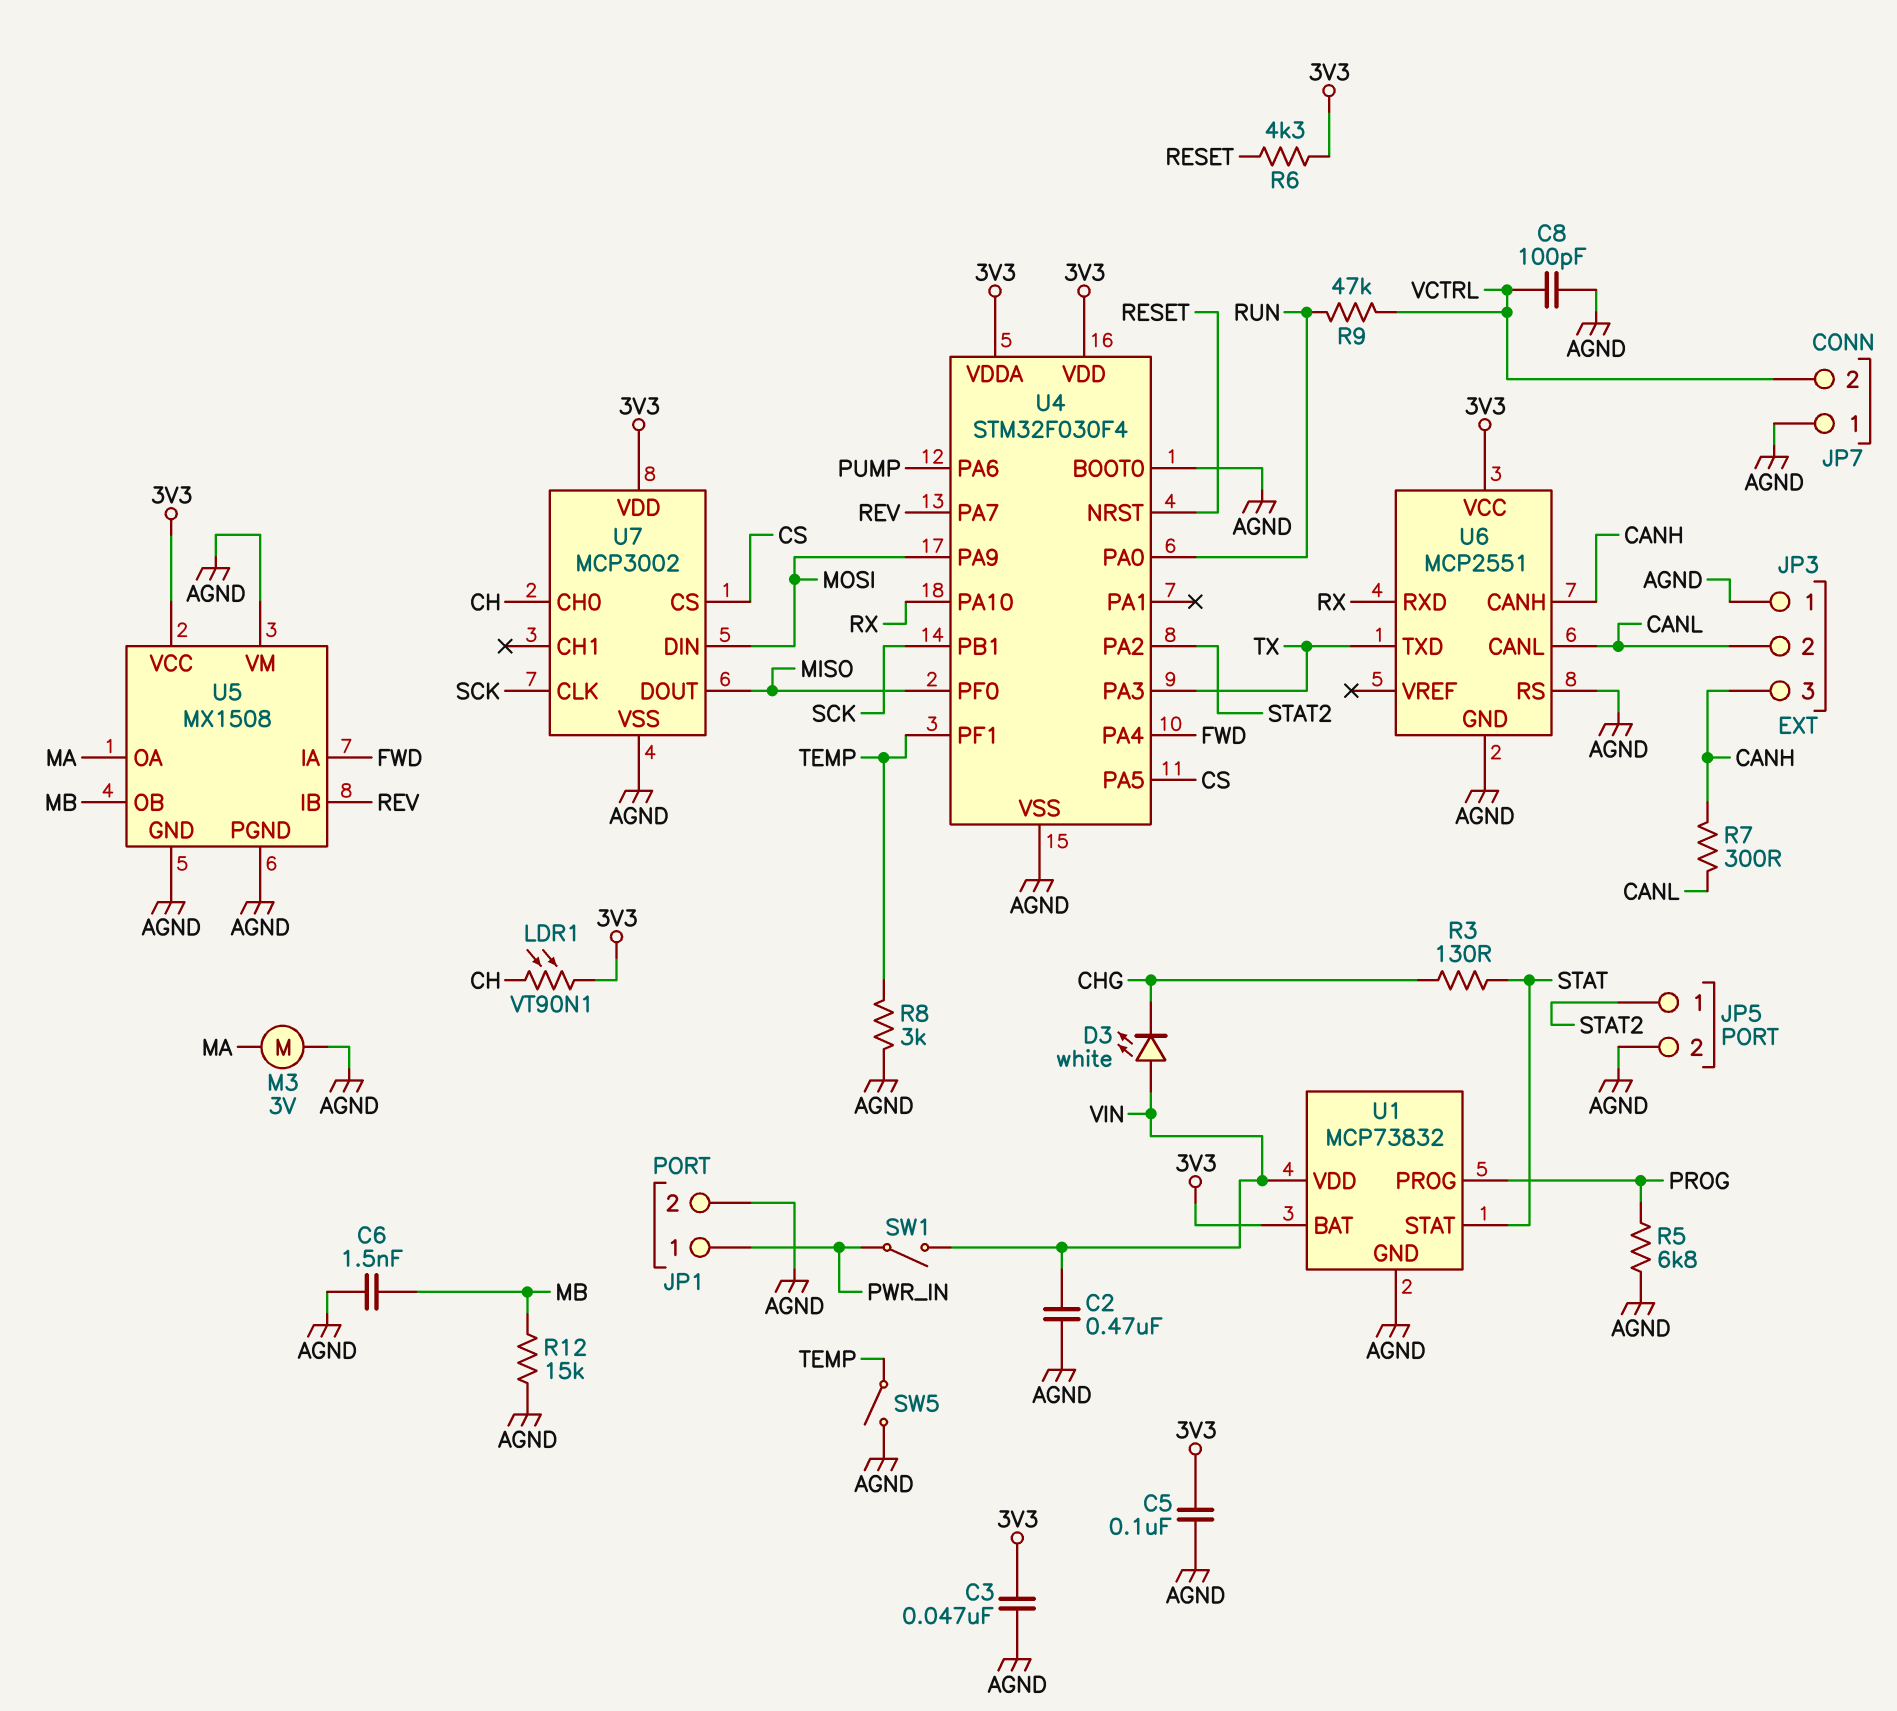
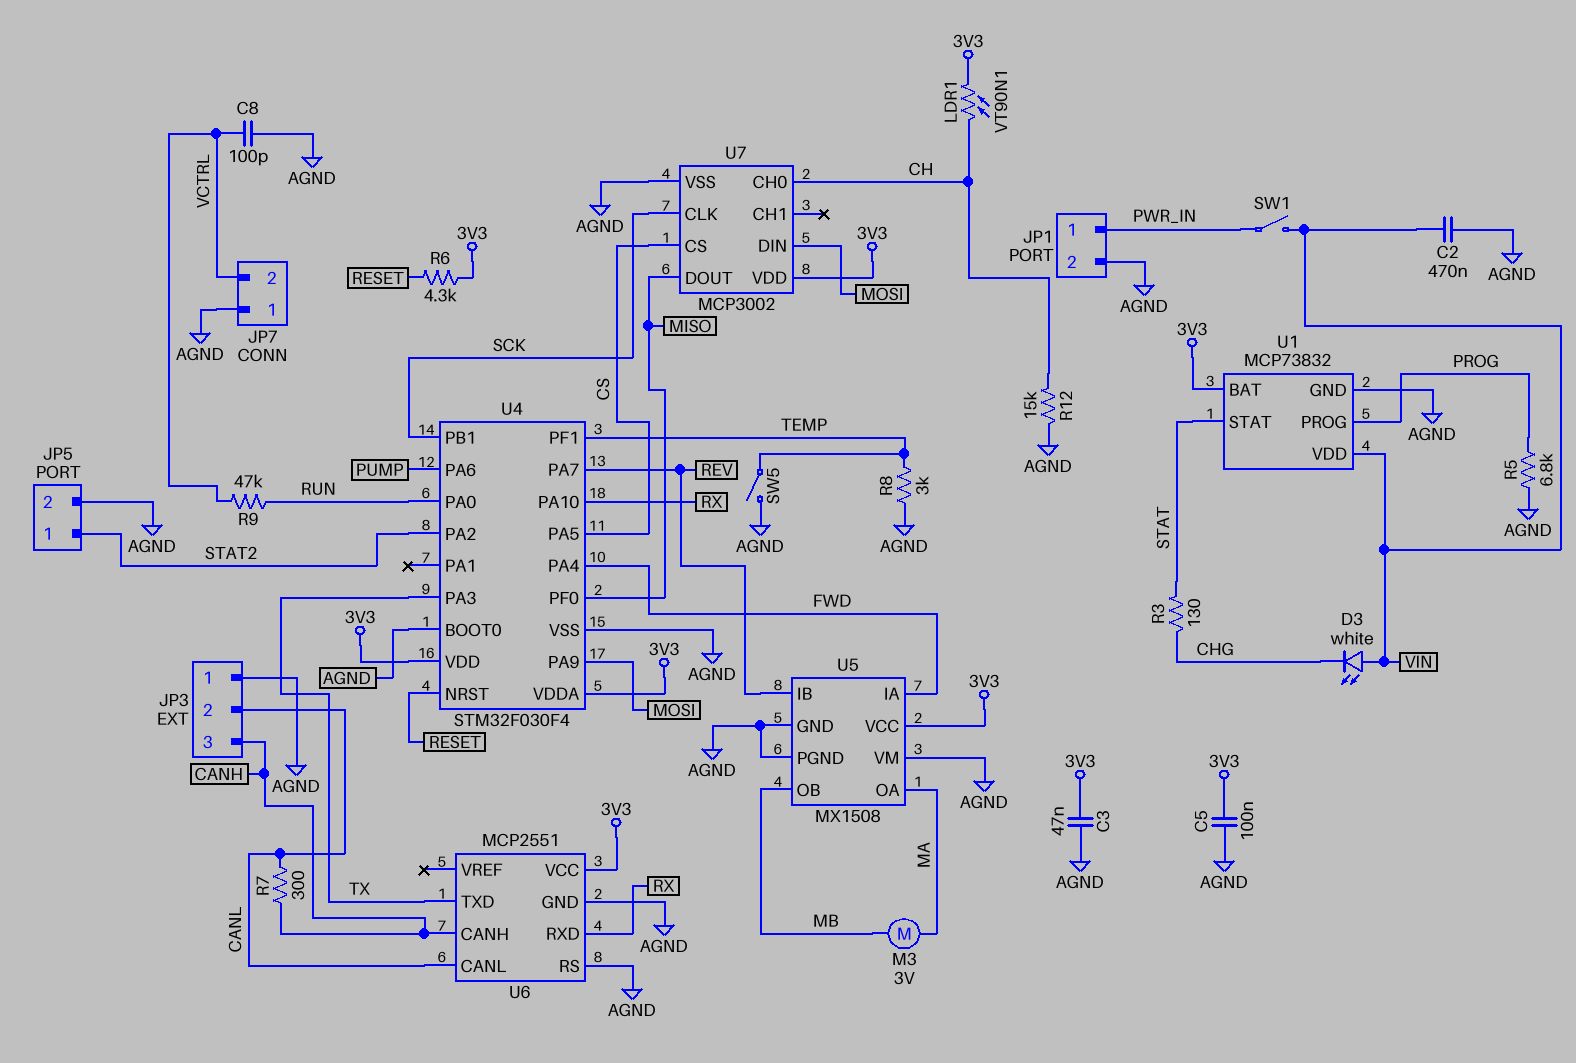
C6: 1.5nF (AGND, MB) -> none
M3: motor 3V (AGND, MA) -> motor 3V (MA, MB)
R12: 15k (AGND, MB) -> 15k (AGND, CH)

